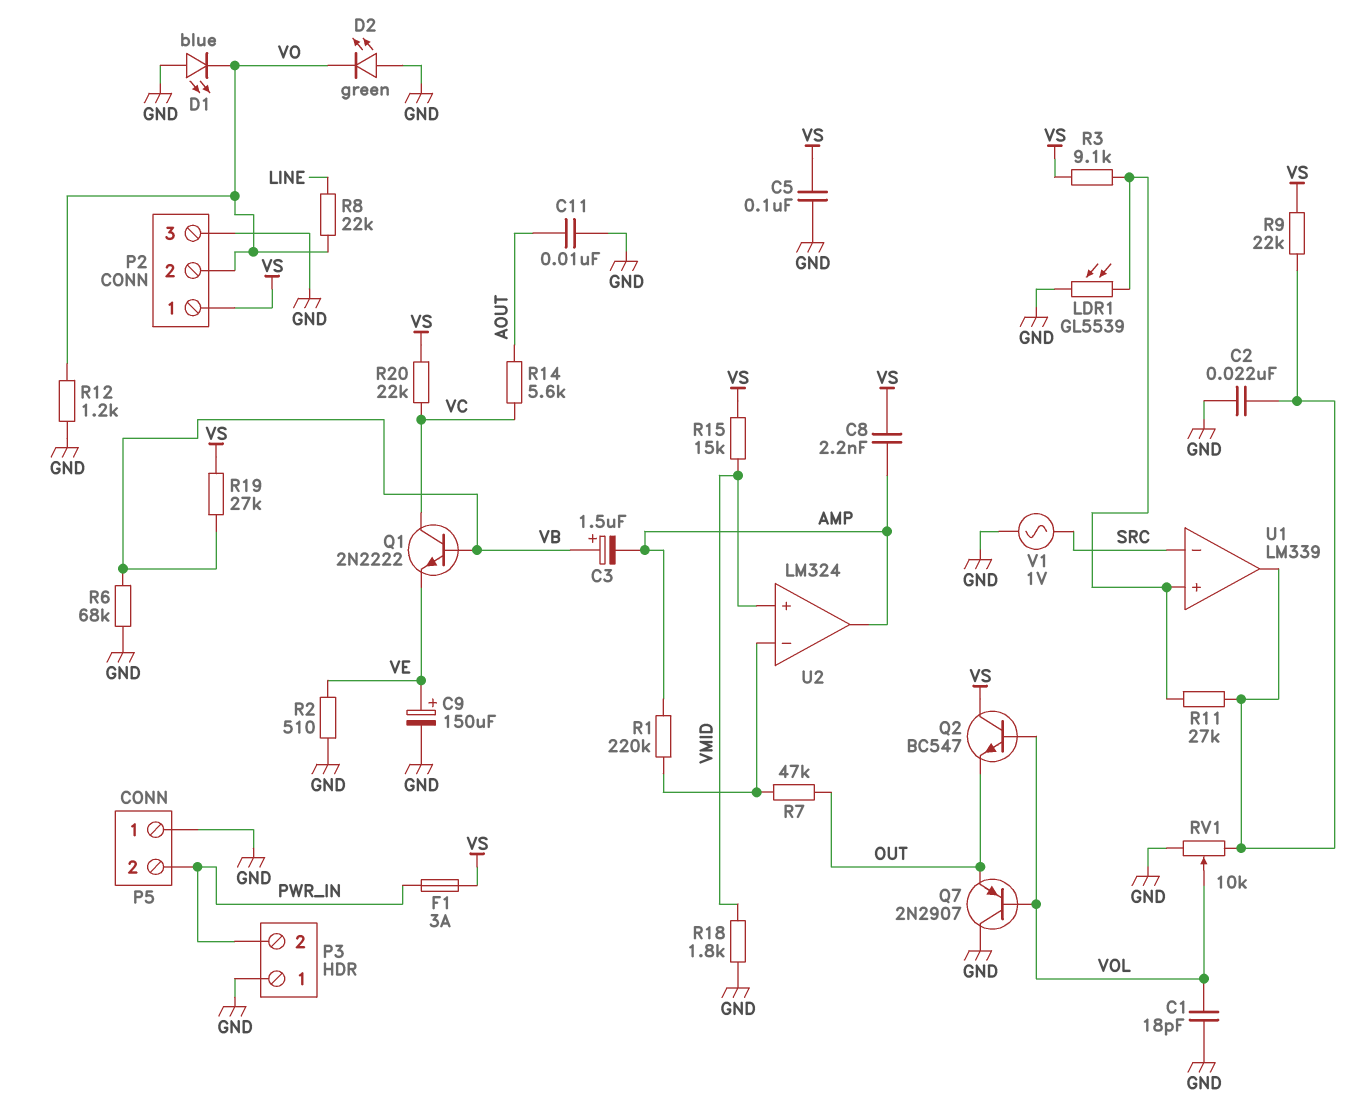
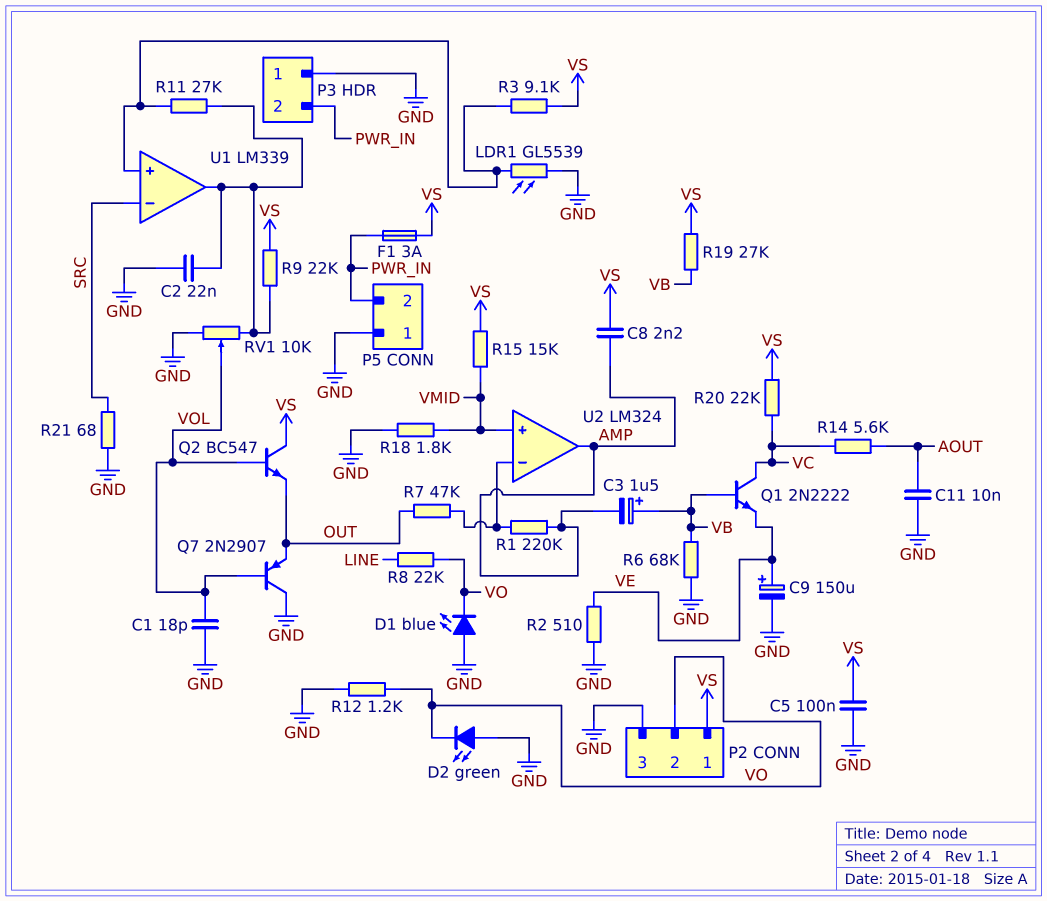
R21: none -> 68 (GND, SRC)
V1: AC 1V (GND, SRC) -> none

